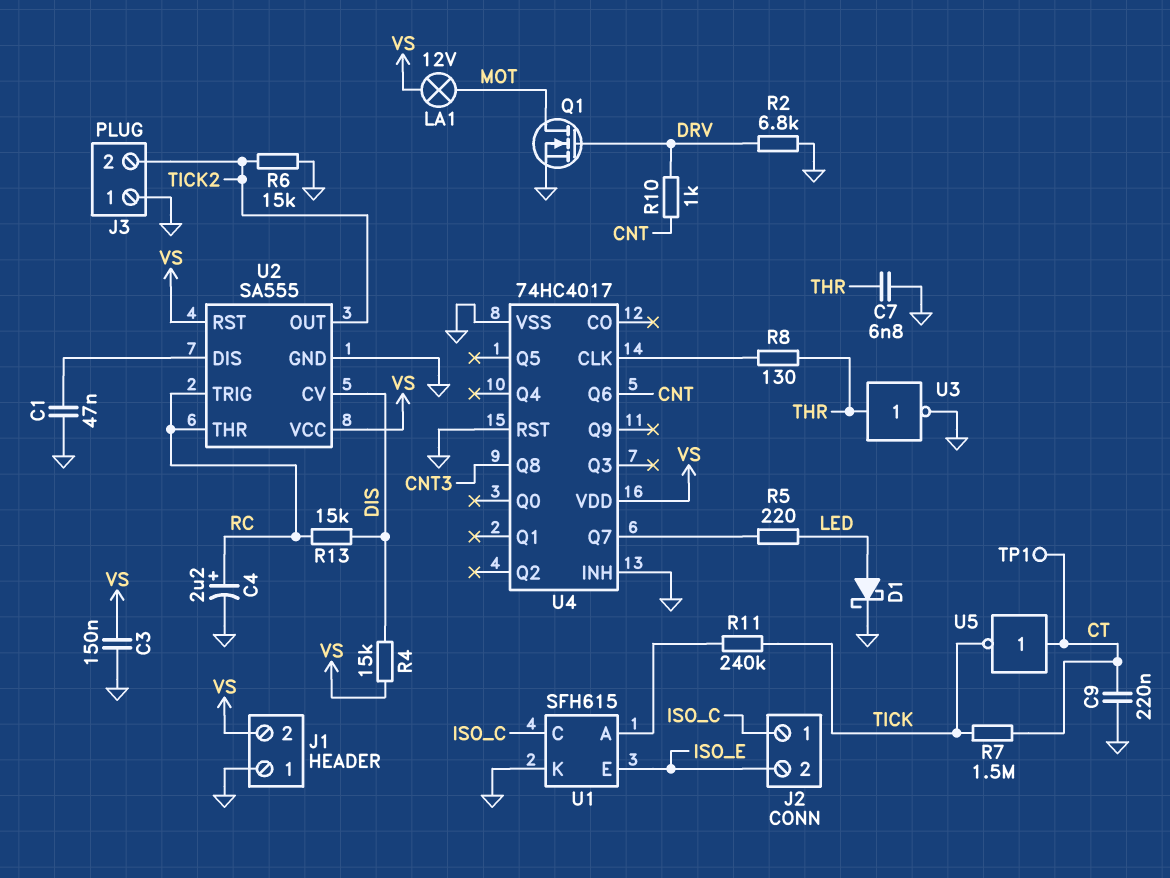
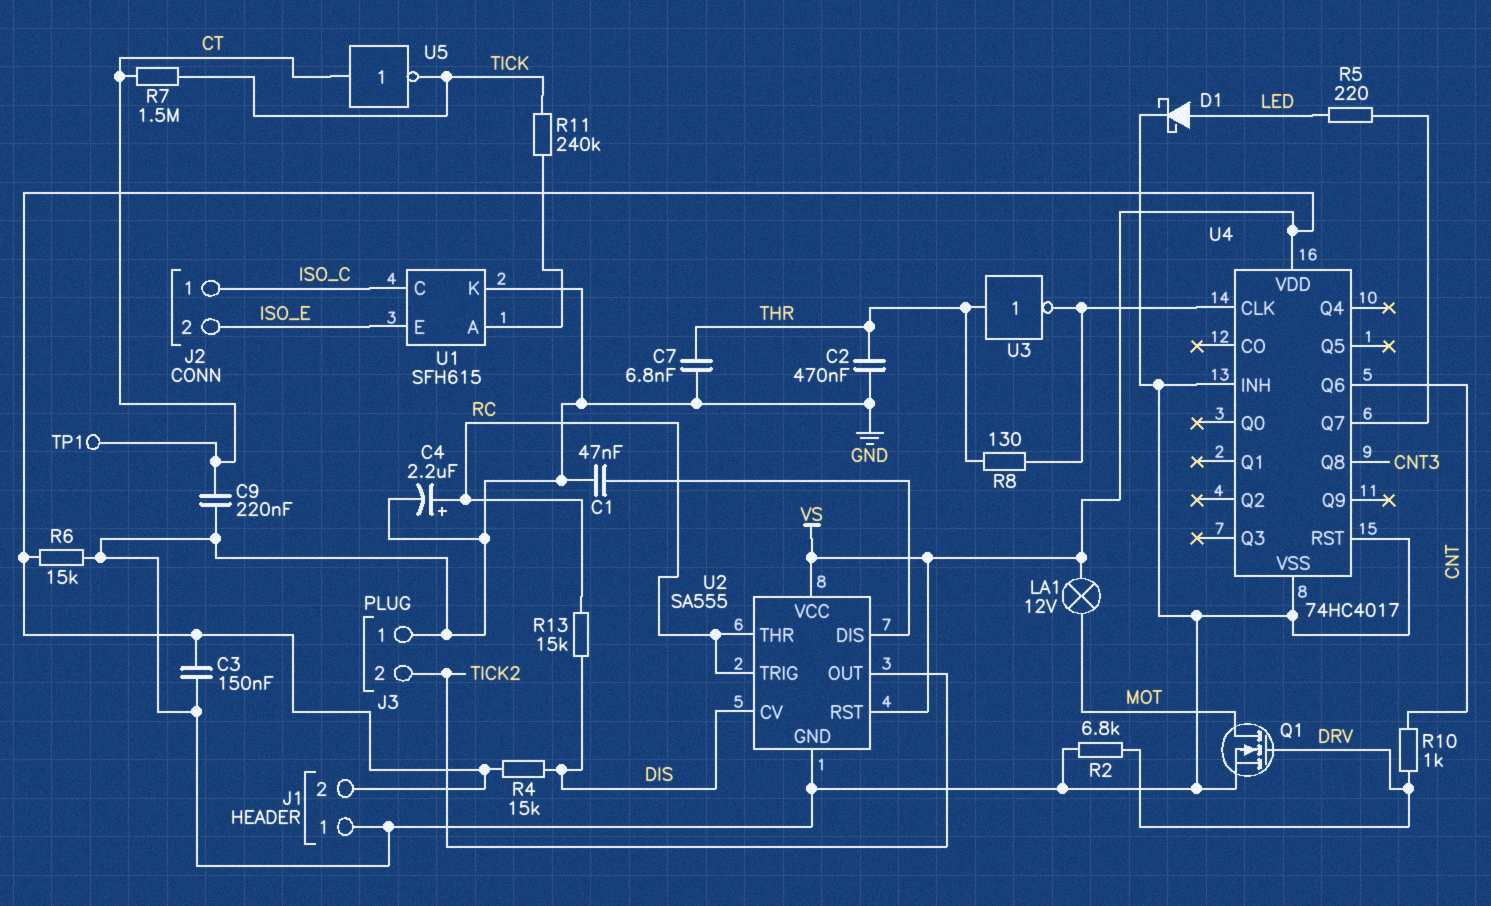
C2: none -> 470nF (GND, THR)
R6: 15k (GND, TICK2) -> 15k (GND, VS)
U3: NOT (in THR, out GND) -> NOT (in THR, out U4/CLK)

